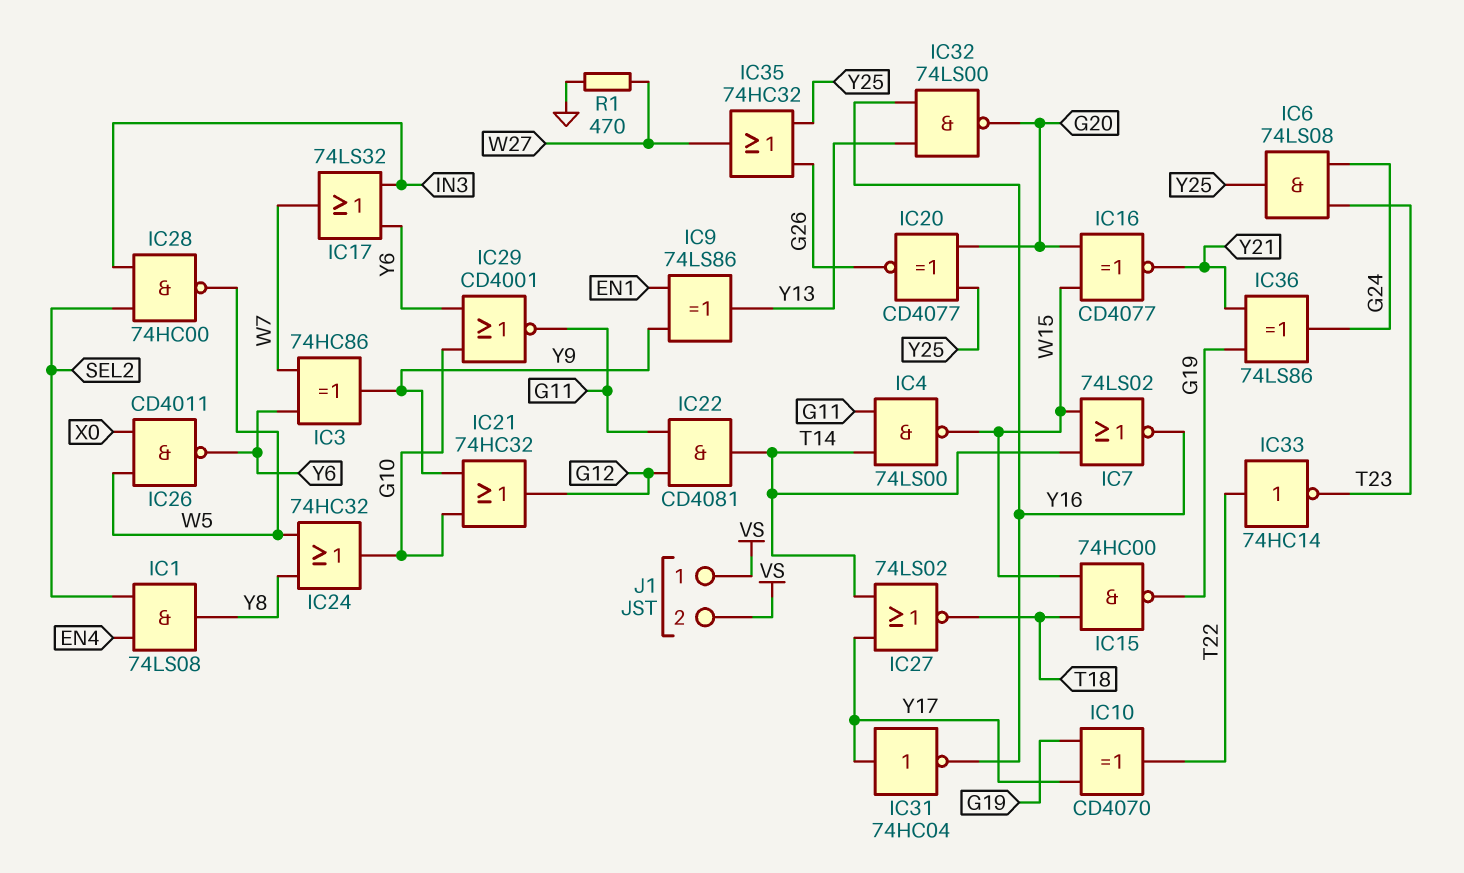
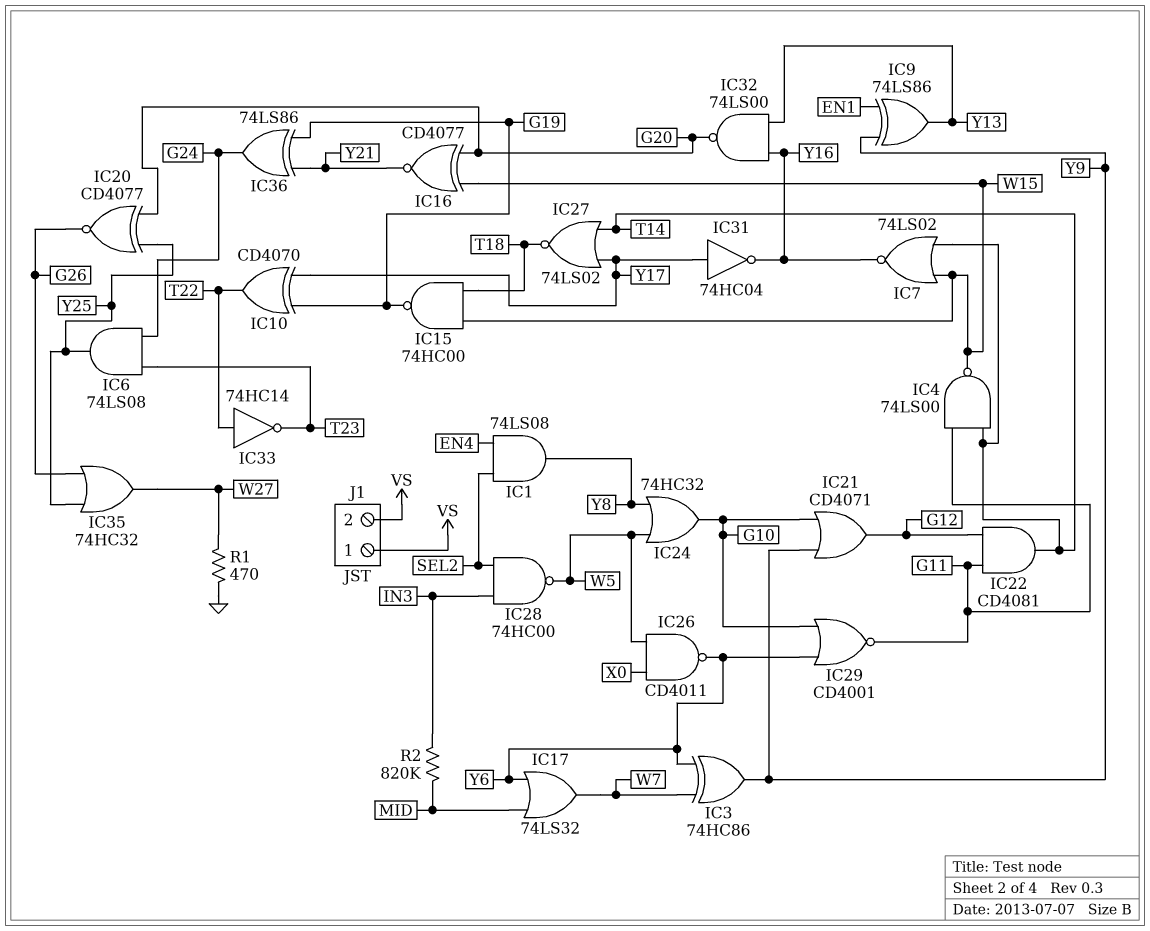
IC17: OR 74LS32 (in IN3, in Y6, out W7) -> OR 74LS32 (in MID, in Y6, out W7)
IC21: OR 74HC32 (in G10, in Y9, out G12) -> OR CD4071 (in G10, in Y9, out G12)
R2: none -> 820k (IN3, MID)

